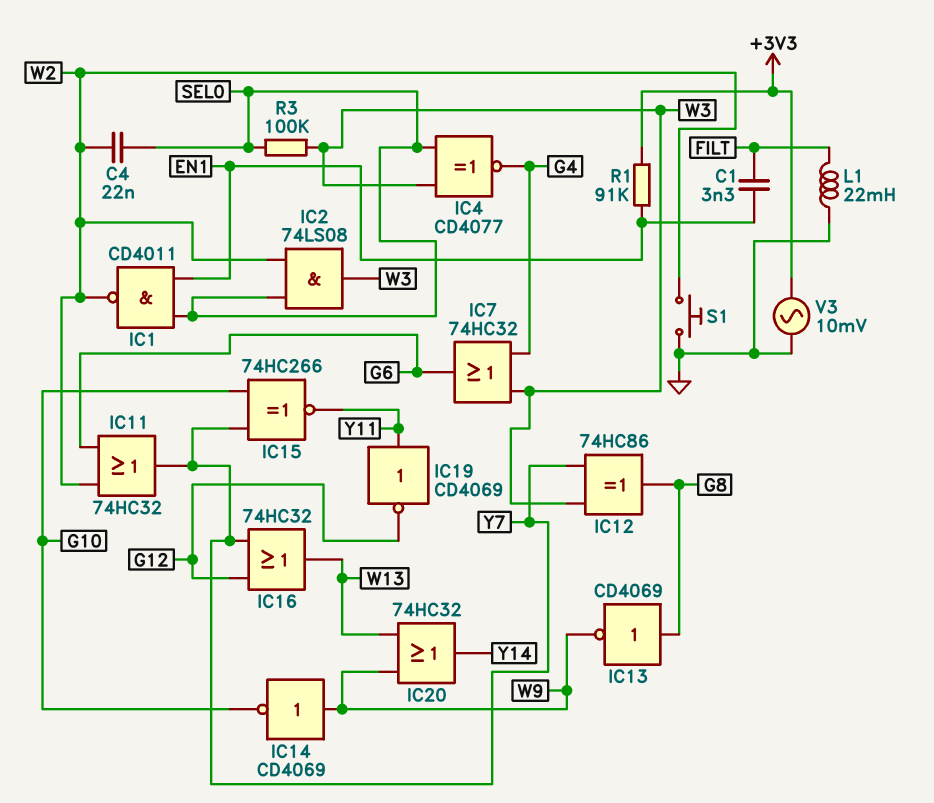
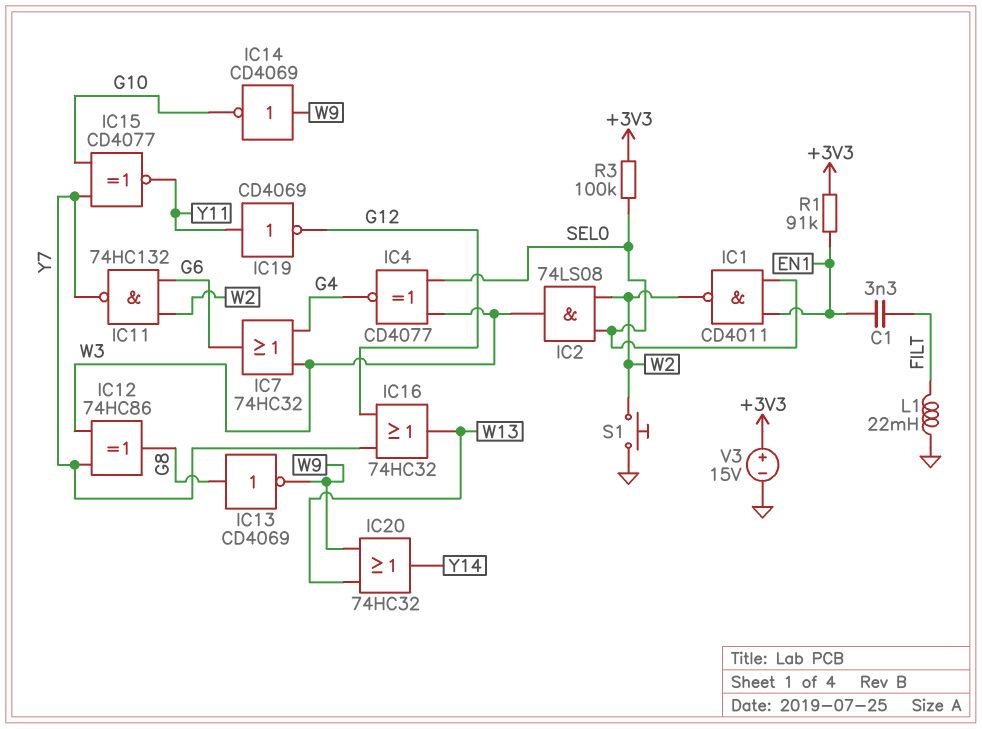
C4: 22nF (SEL0, W2) -> none
IC11: OR 74HC32 (in G6, in W2, out Y7) -> NAND 74HC132 (in G6, in W2, out Y7)
IC15: XNOR 74HC266 (in G10, in Y7, out Y11) -> XNOR CD4077 (in G10, in Y7, out Y11)
R3: 100k (SEL0, W3) -> 100k (+3V3, SEL0)
V3: AC 10mV (+3V3, GND) -> 15V (plus +3V3, minus GND)

